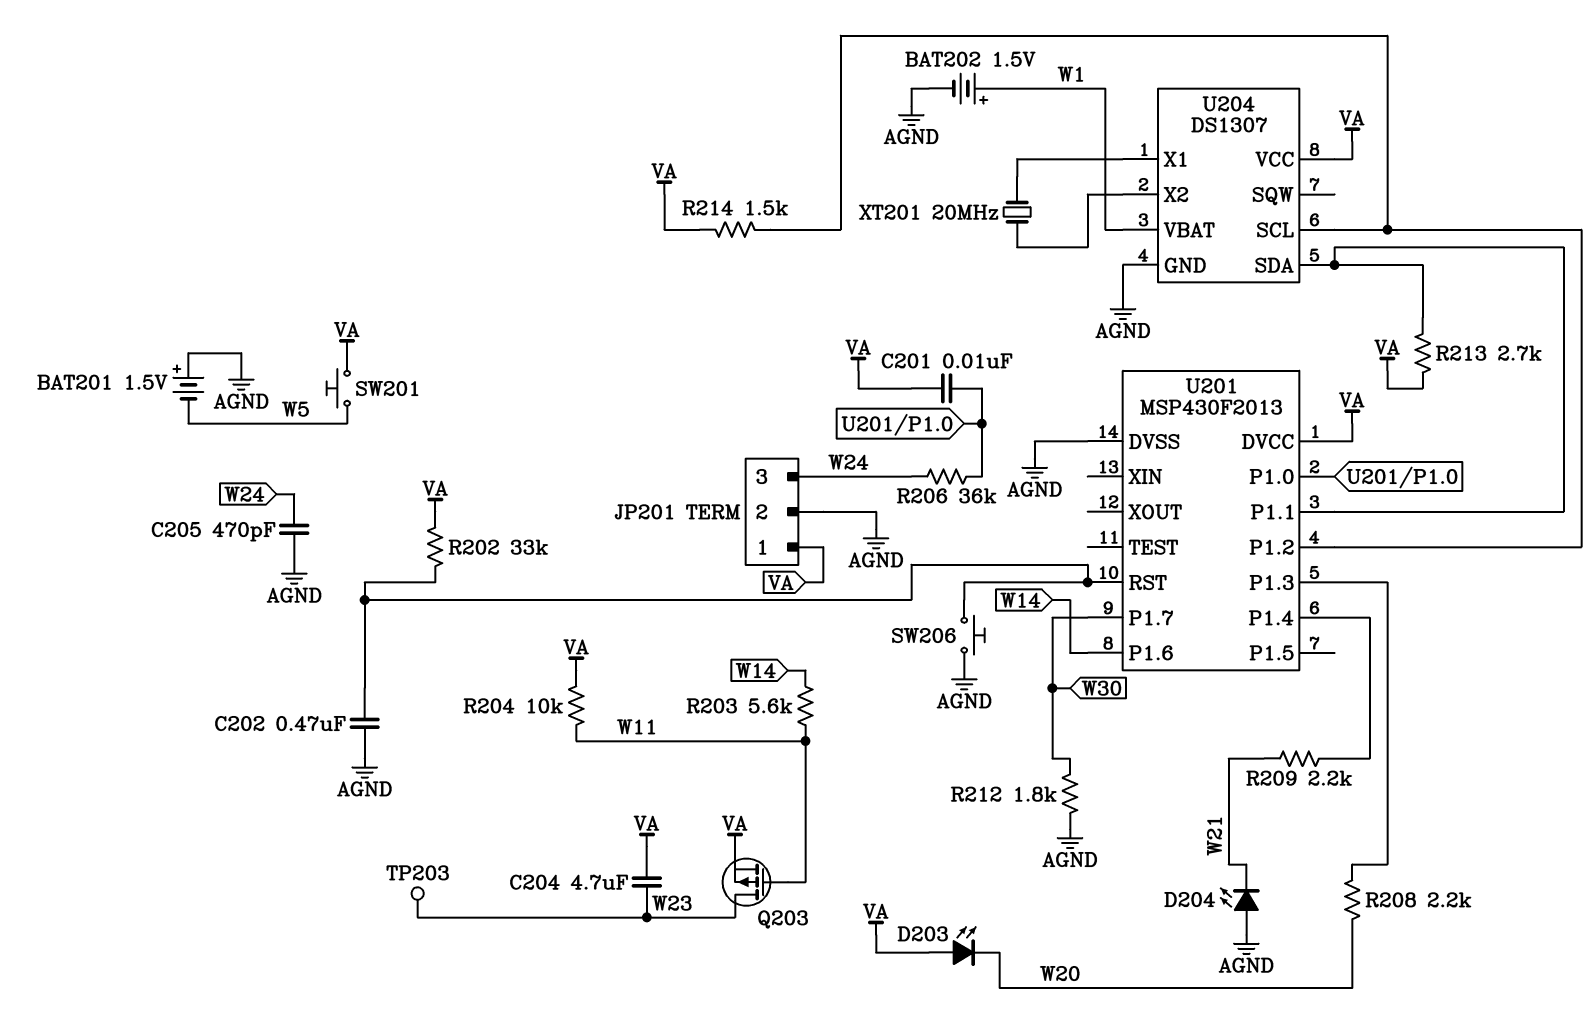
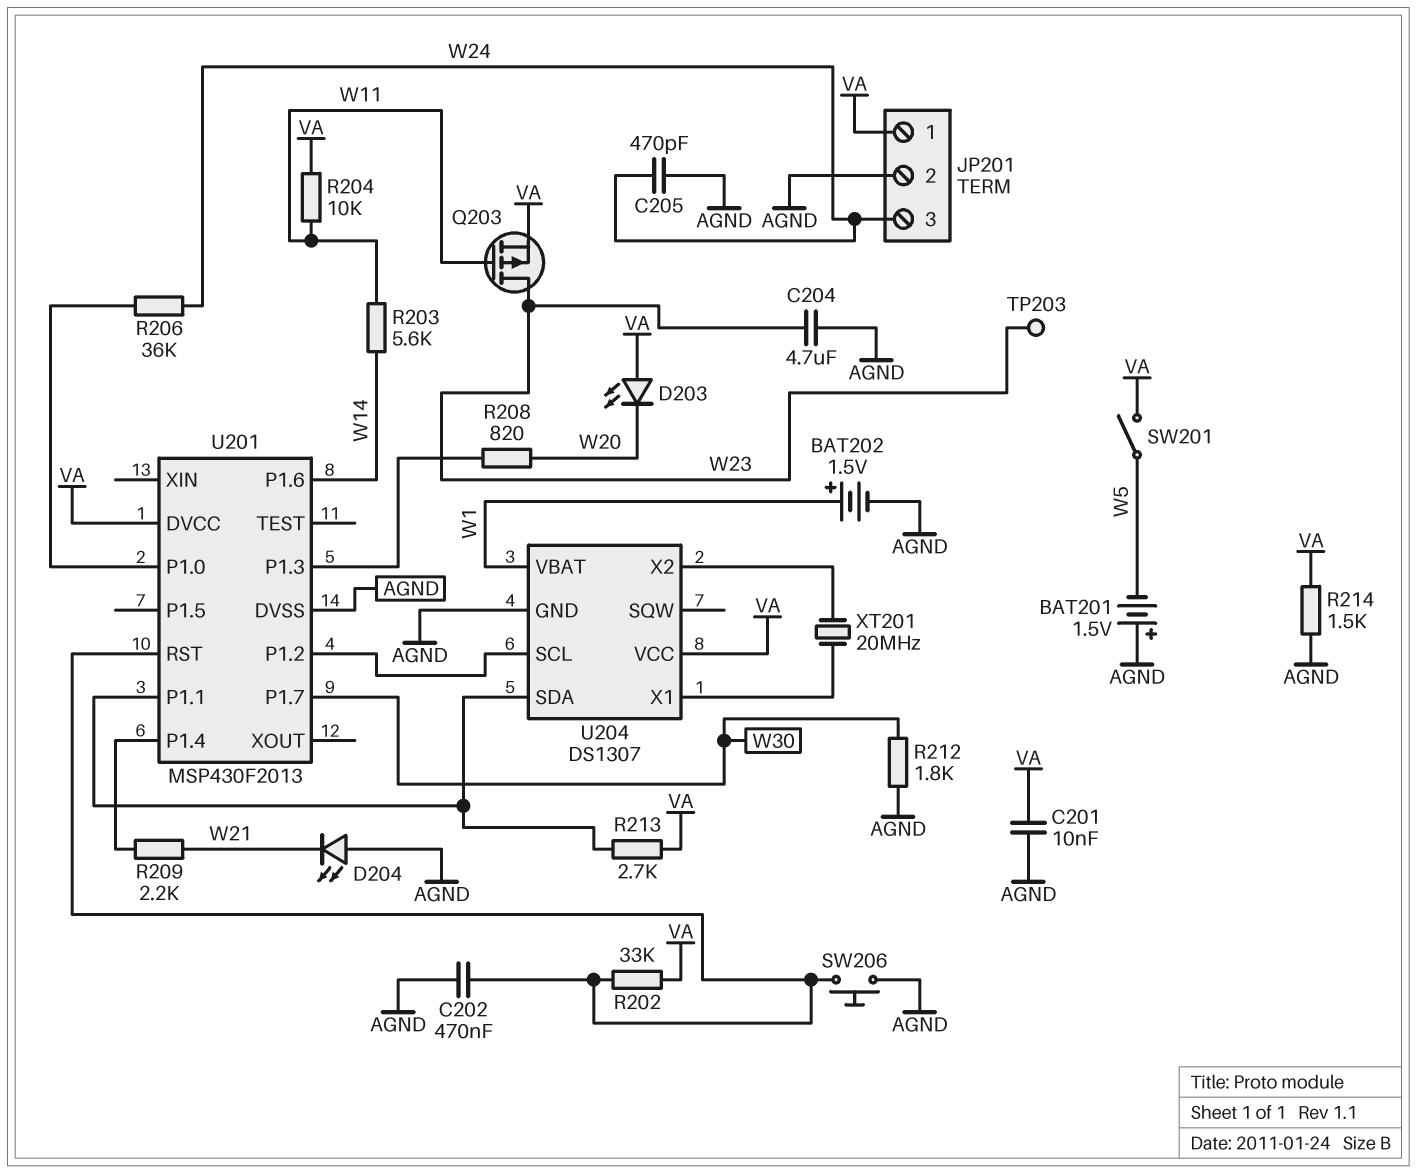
C201: 10nF (U201/P1.0, VA) -> 10nF (AGND, VA)
C204: 4.7uF (VA, W23) -> 4.7uF (AGND, W23)
R208: 2.2k (U201/P1.3, W20) -> 820 (U201/P1.3, W20)
R214: 1.5k (U201/P1.2, VA) -> 1.5k (AGND, VA)
SW201: button (VA, W5) -> switch (VA, W5)

